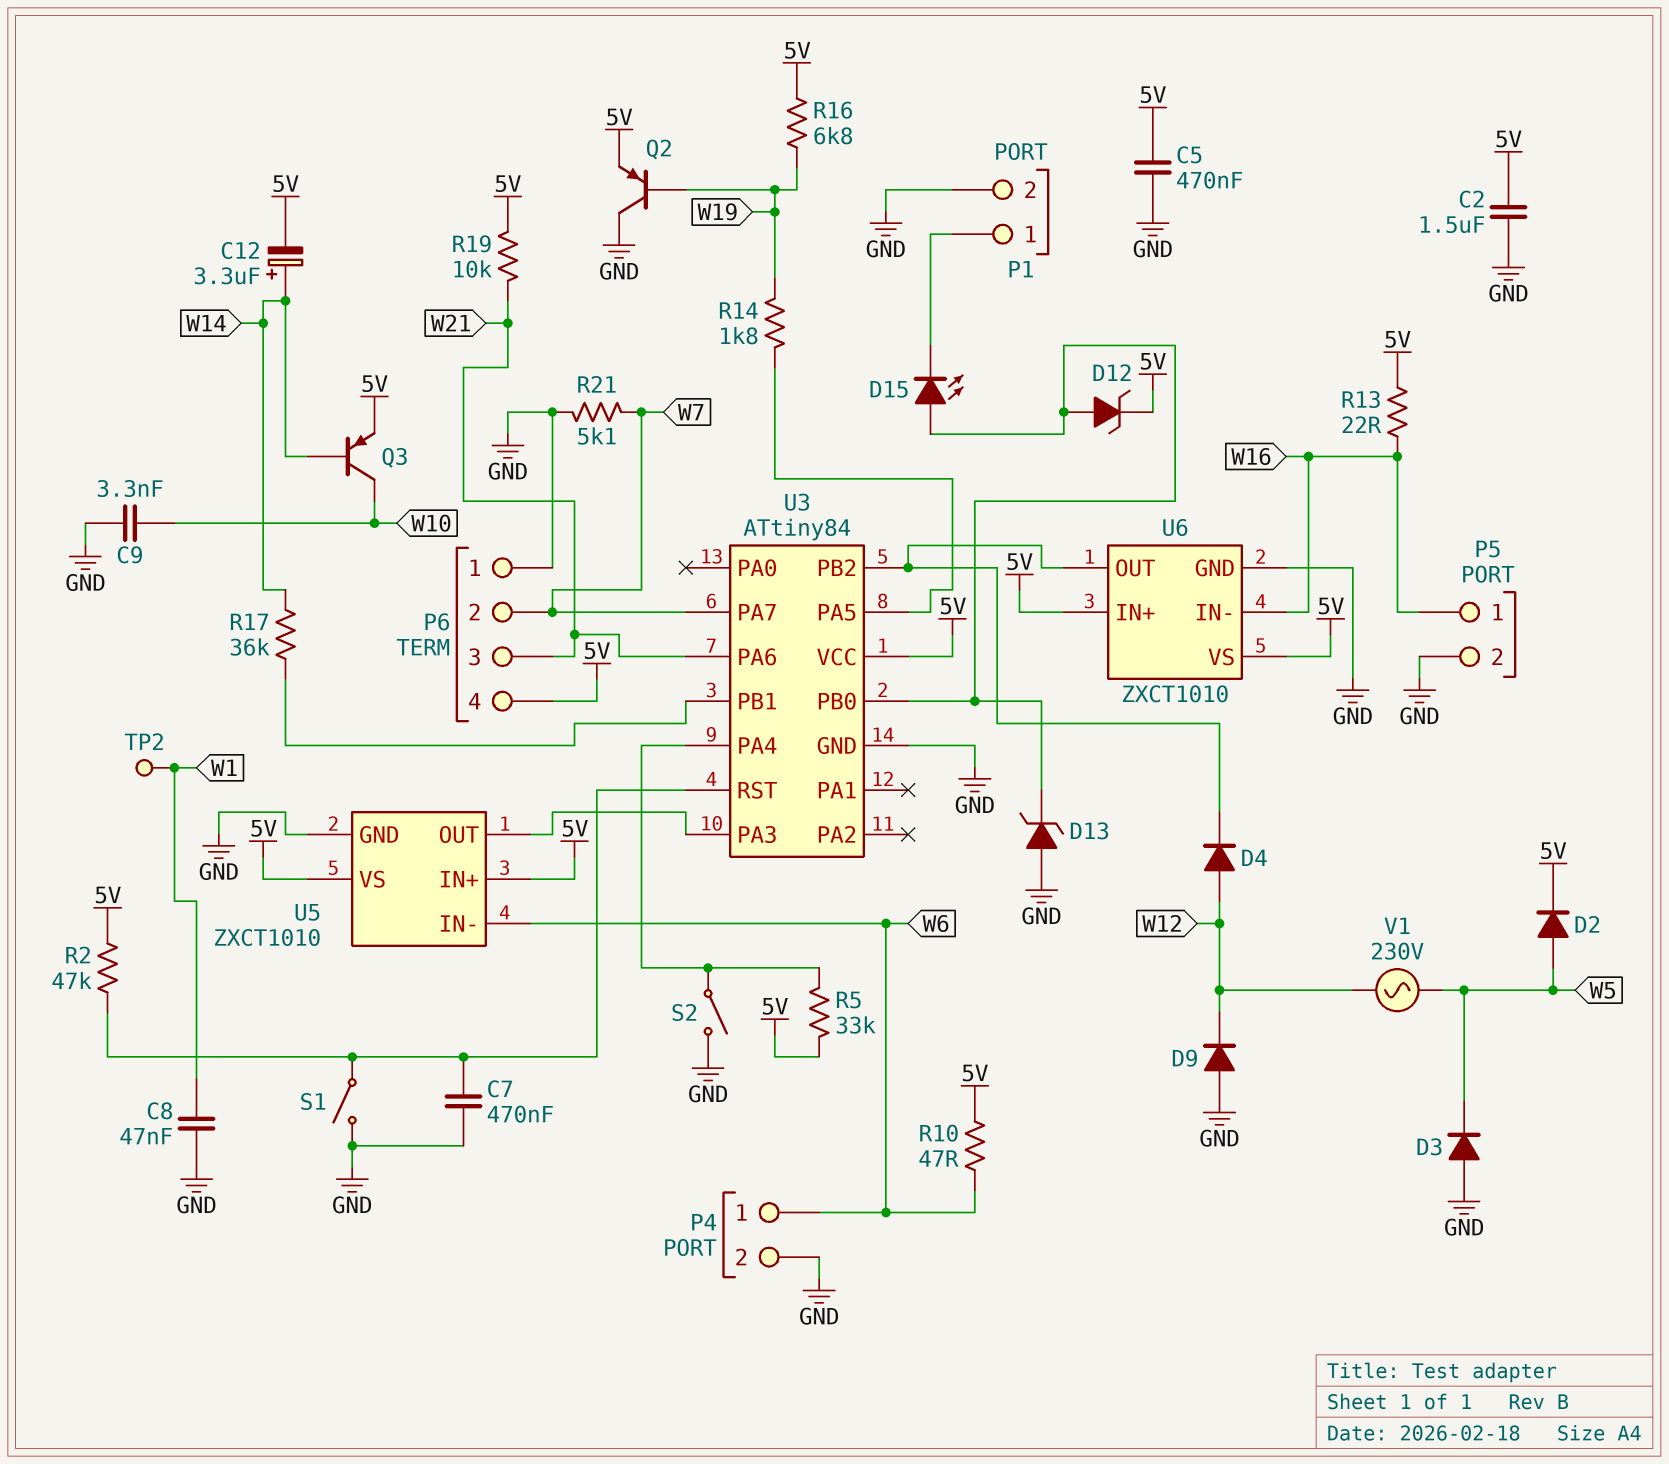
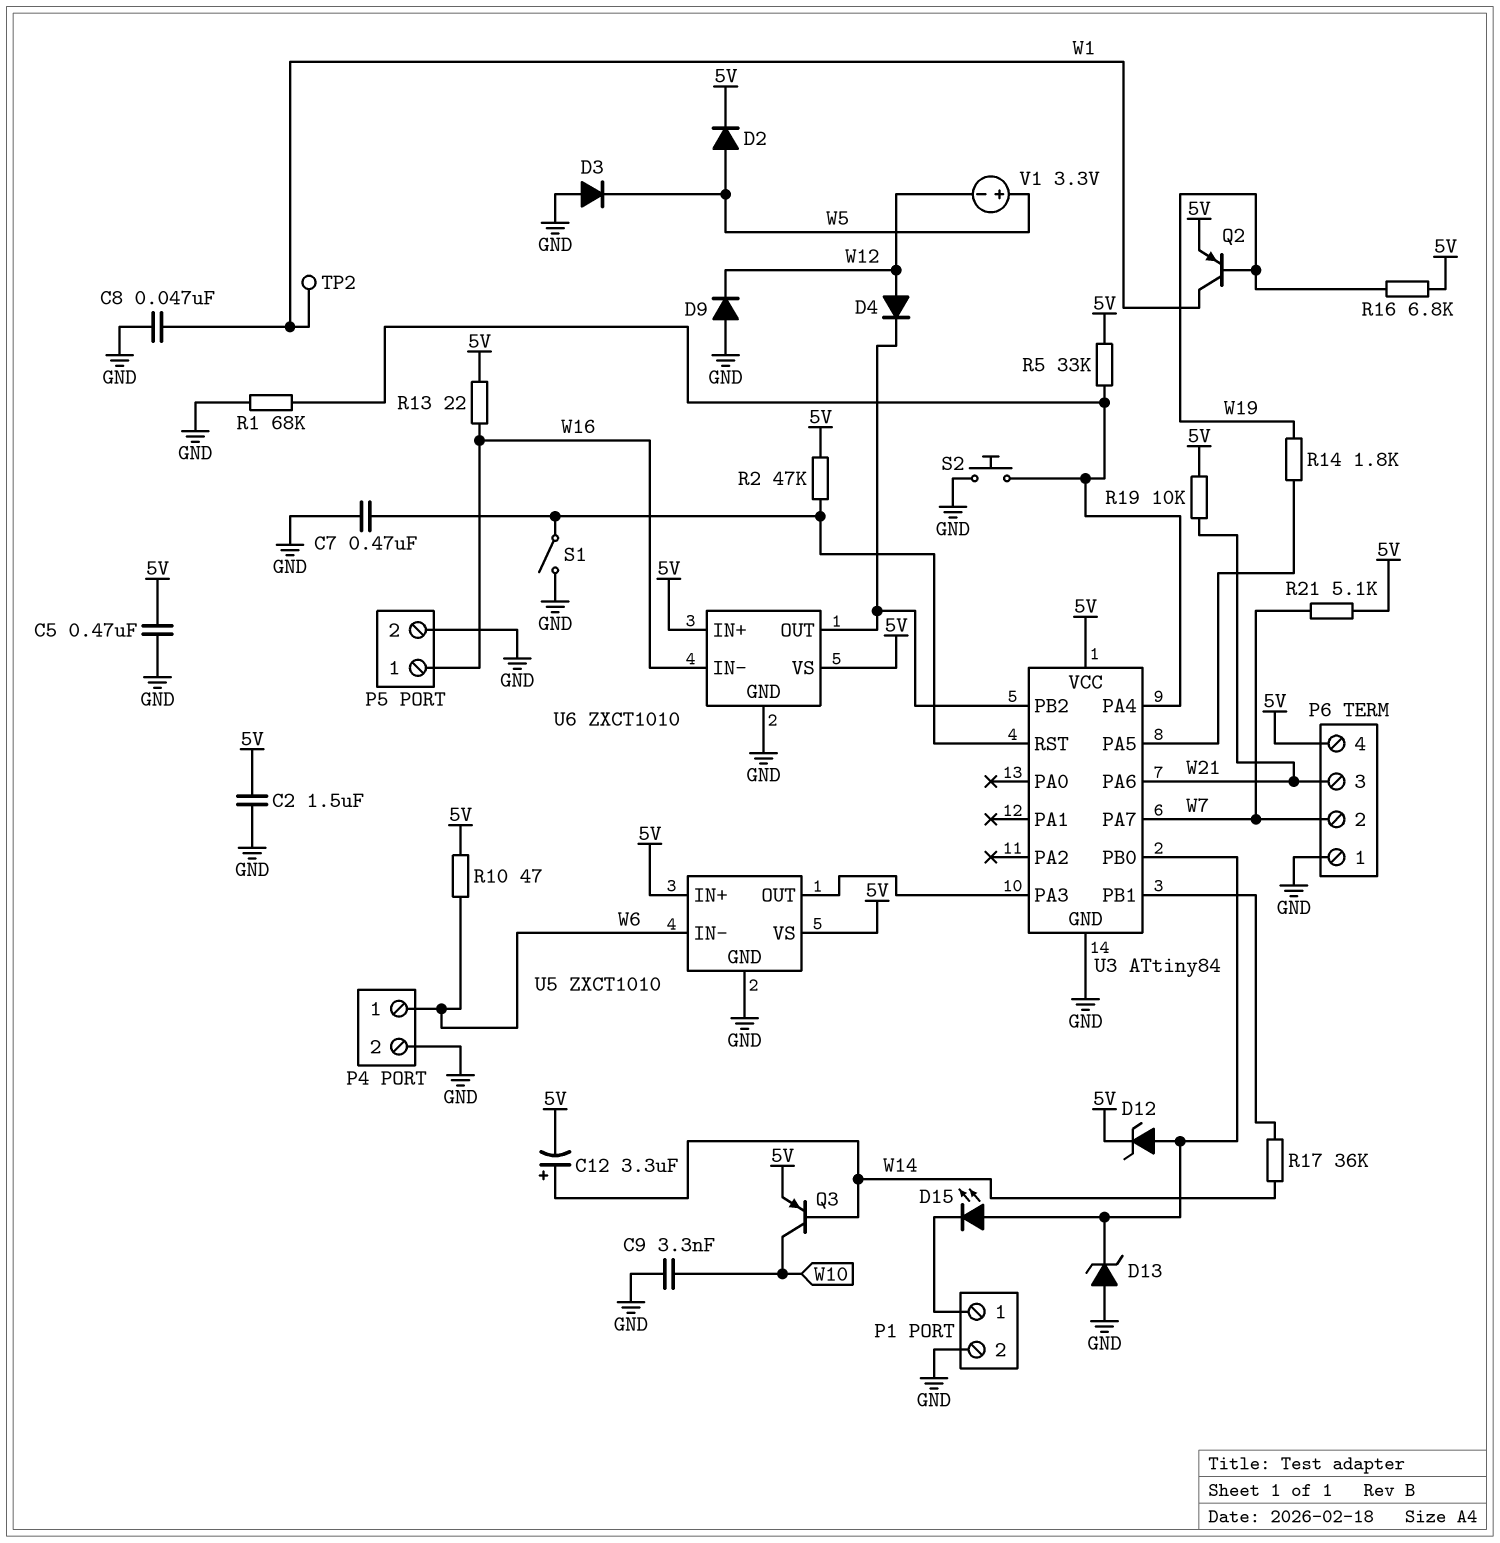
Q2: PNP (B W19, C GND, E 5V) -> PNP (B W19, C W1, E 5V)
R1: none -> 68k (GND, U3/PA4)
R21: 5.1k (GND, W7) -> 5.1k (5V, W7)
S2: switch (GND, U3/PA4) -> button (GND, U3/PA4)
V1: AC 230V (W5, W12) -> 3.3V (plus W5, minus W12)

